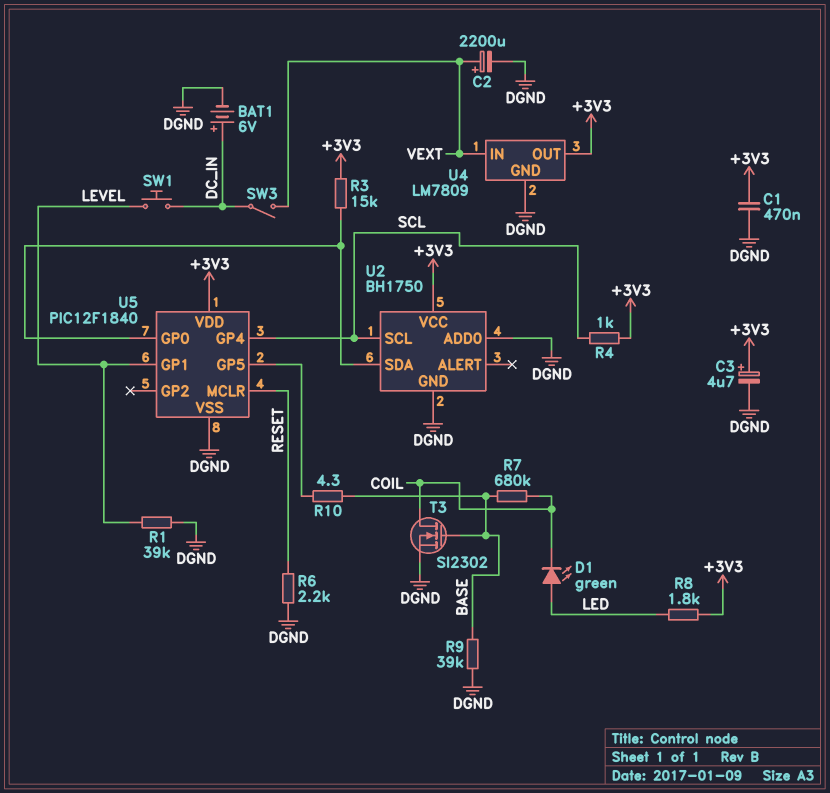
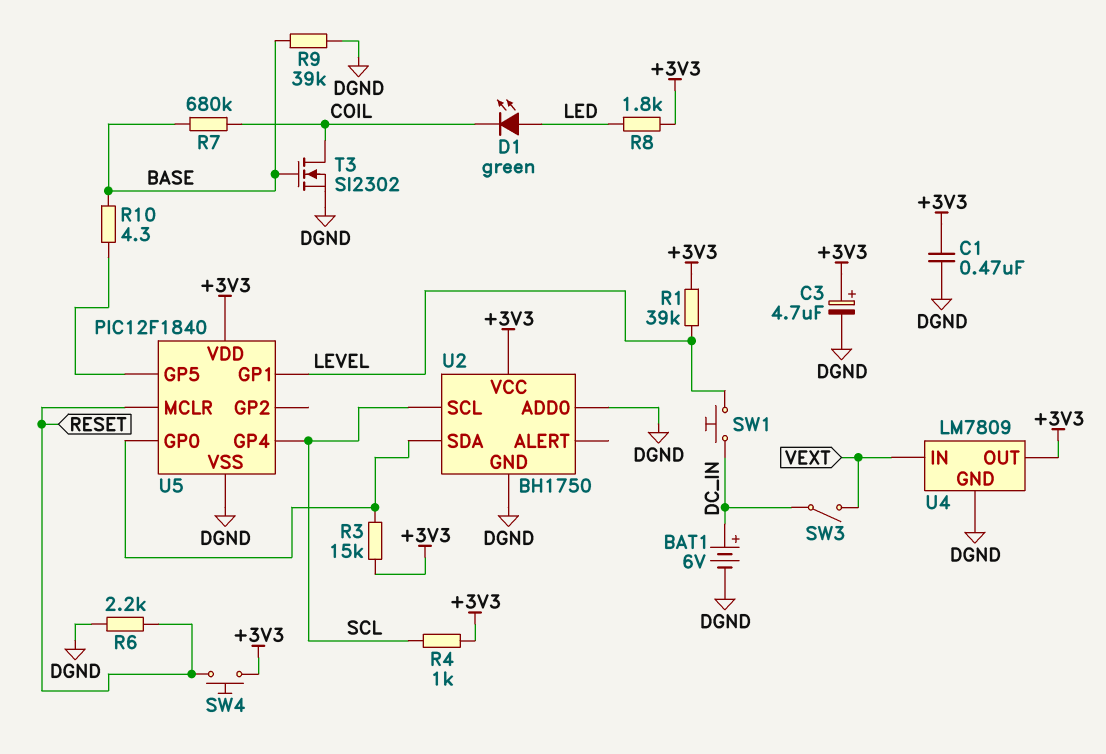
C2: 2200uF (plus VEXT, minus DGND) -> none
R1: 39k (DGND, LEVEL) -> 39k (+3V3, LEVEL)
SW4: none -> button (+3V3, RESET)

